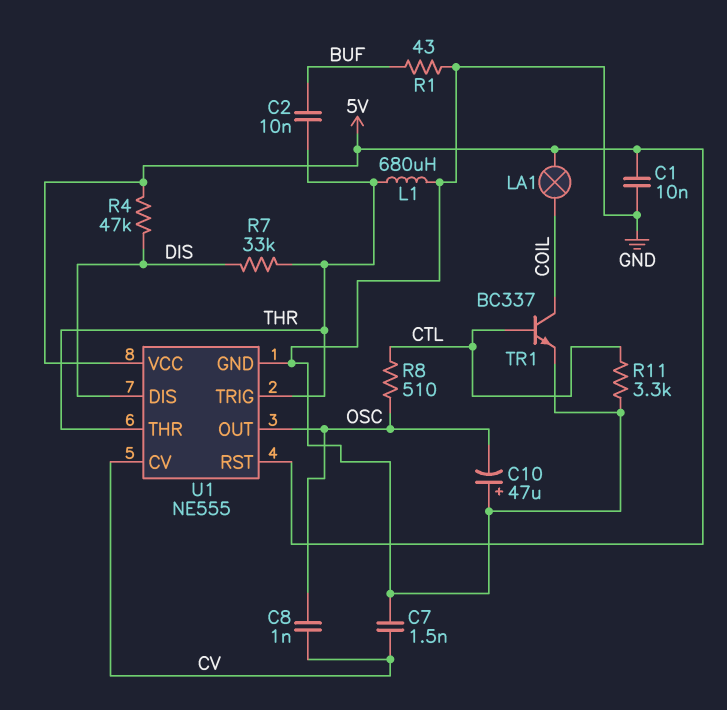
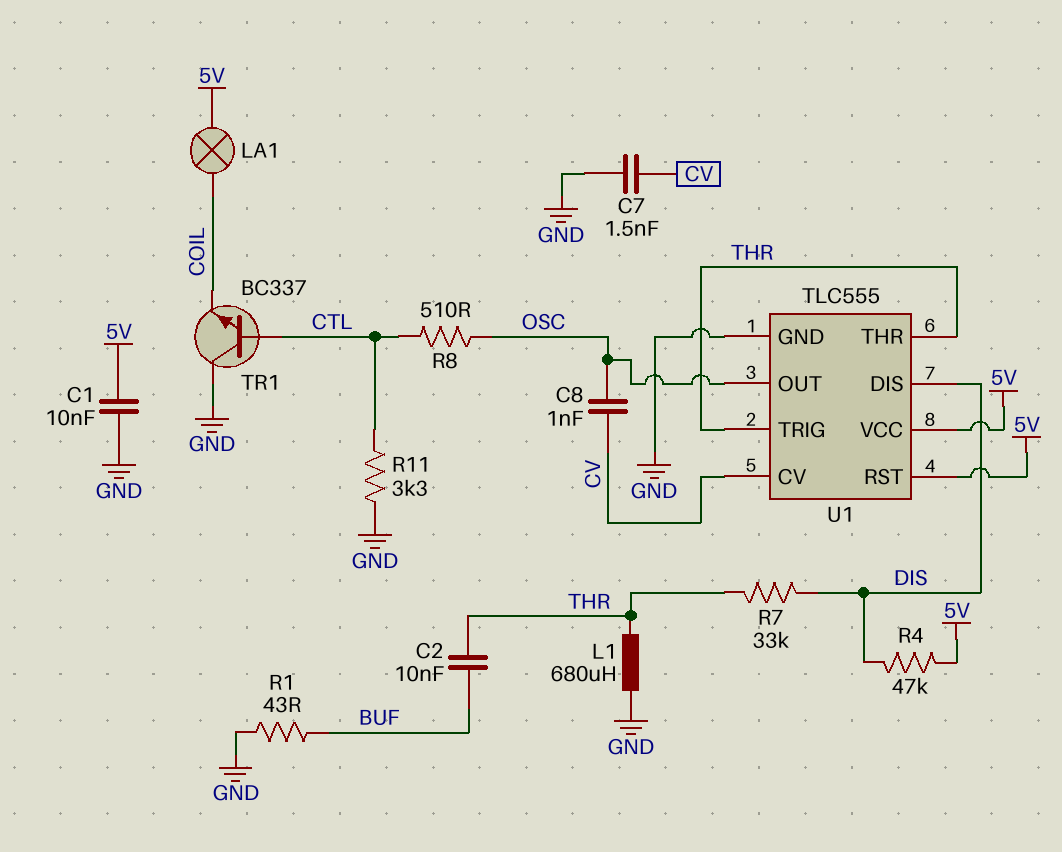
C10: 47uF (plus GND, minus OSC) -> none
TR1: NPN BC337 (B CTL, C COIL, E GND) -> NPN BC337 (B CTL, C GND, E COIL)
U1: NE555 -> TLC555

